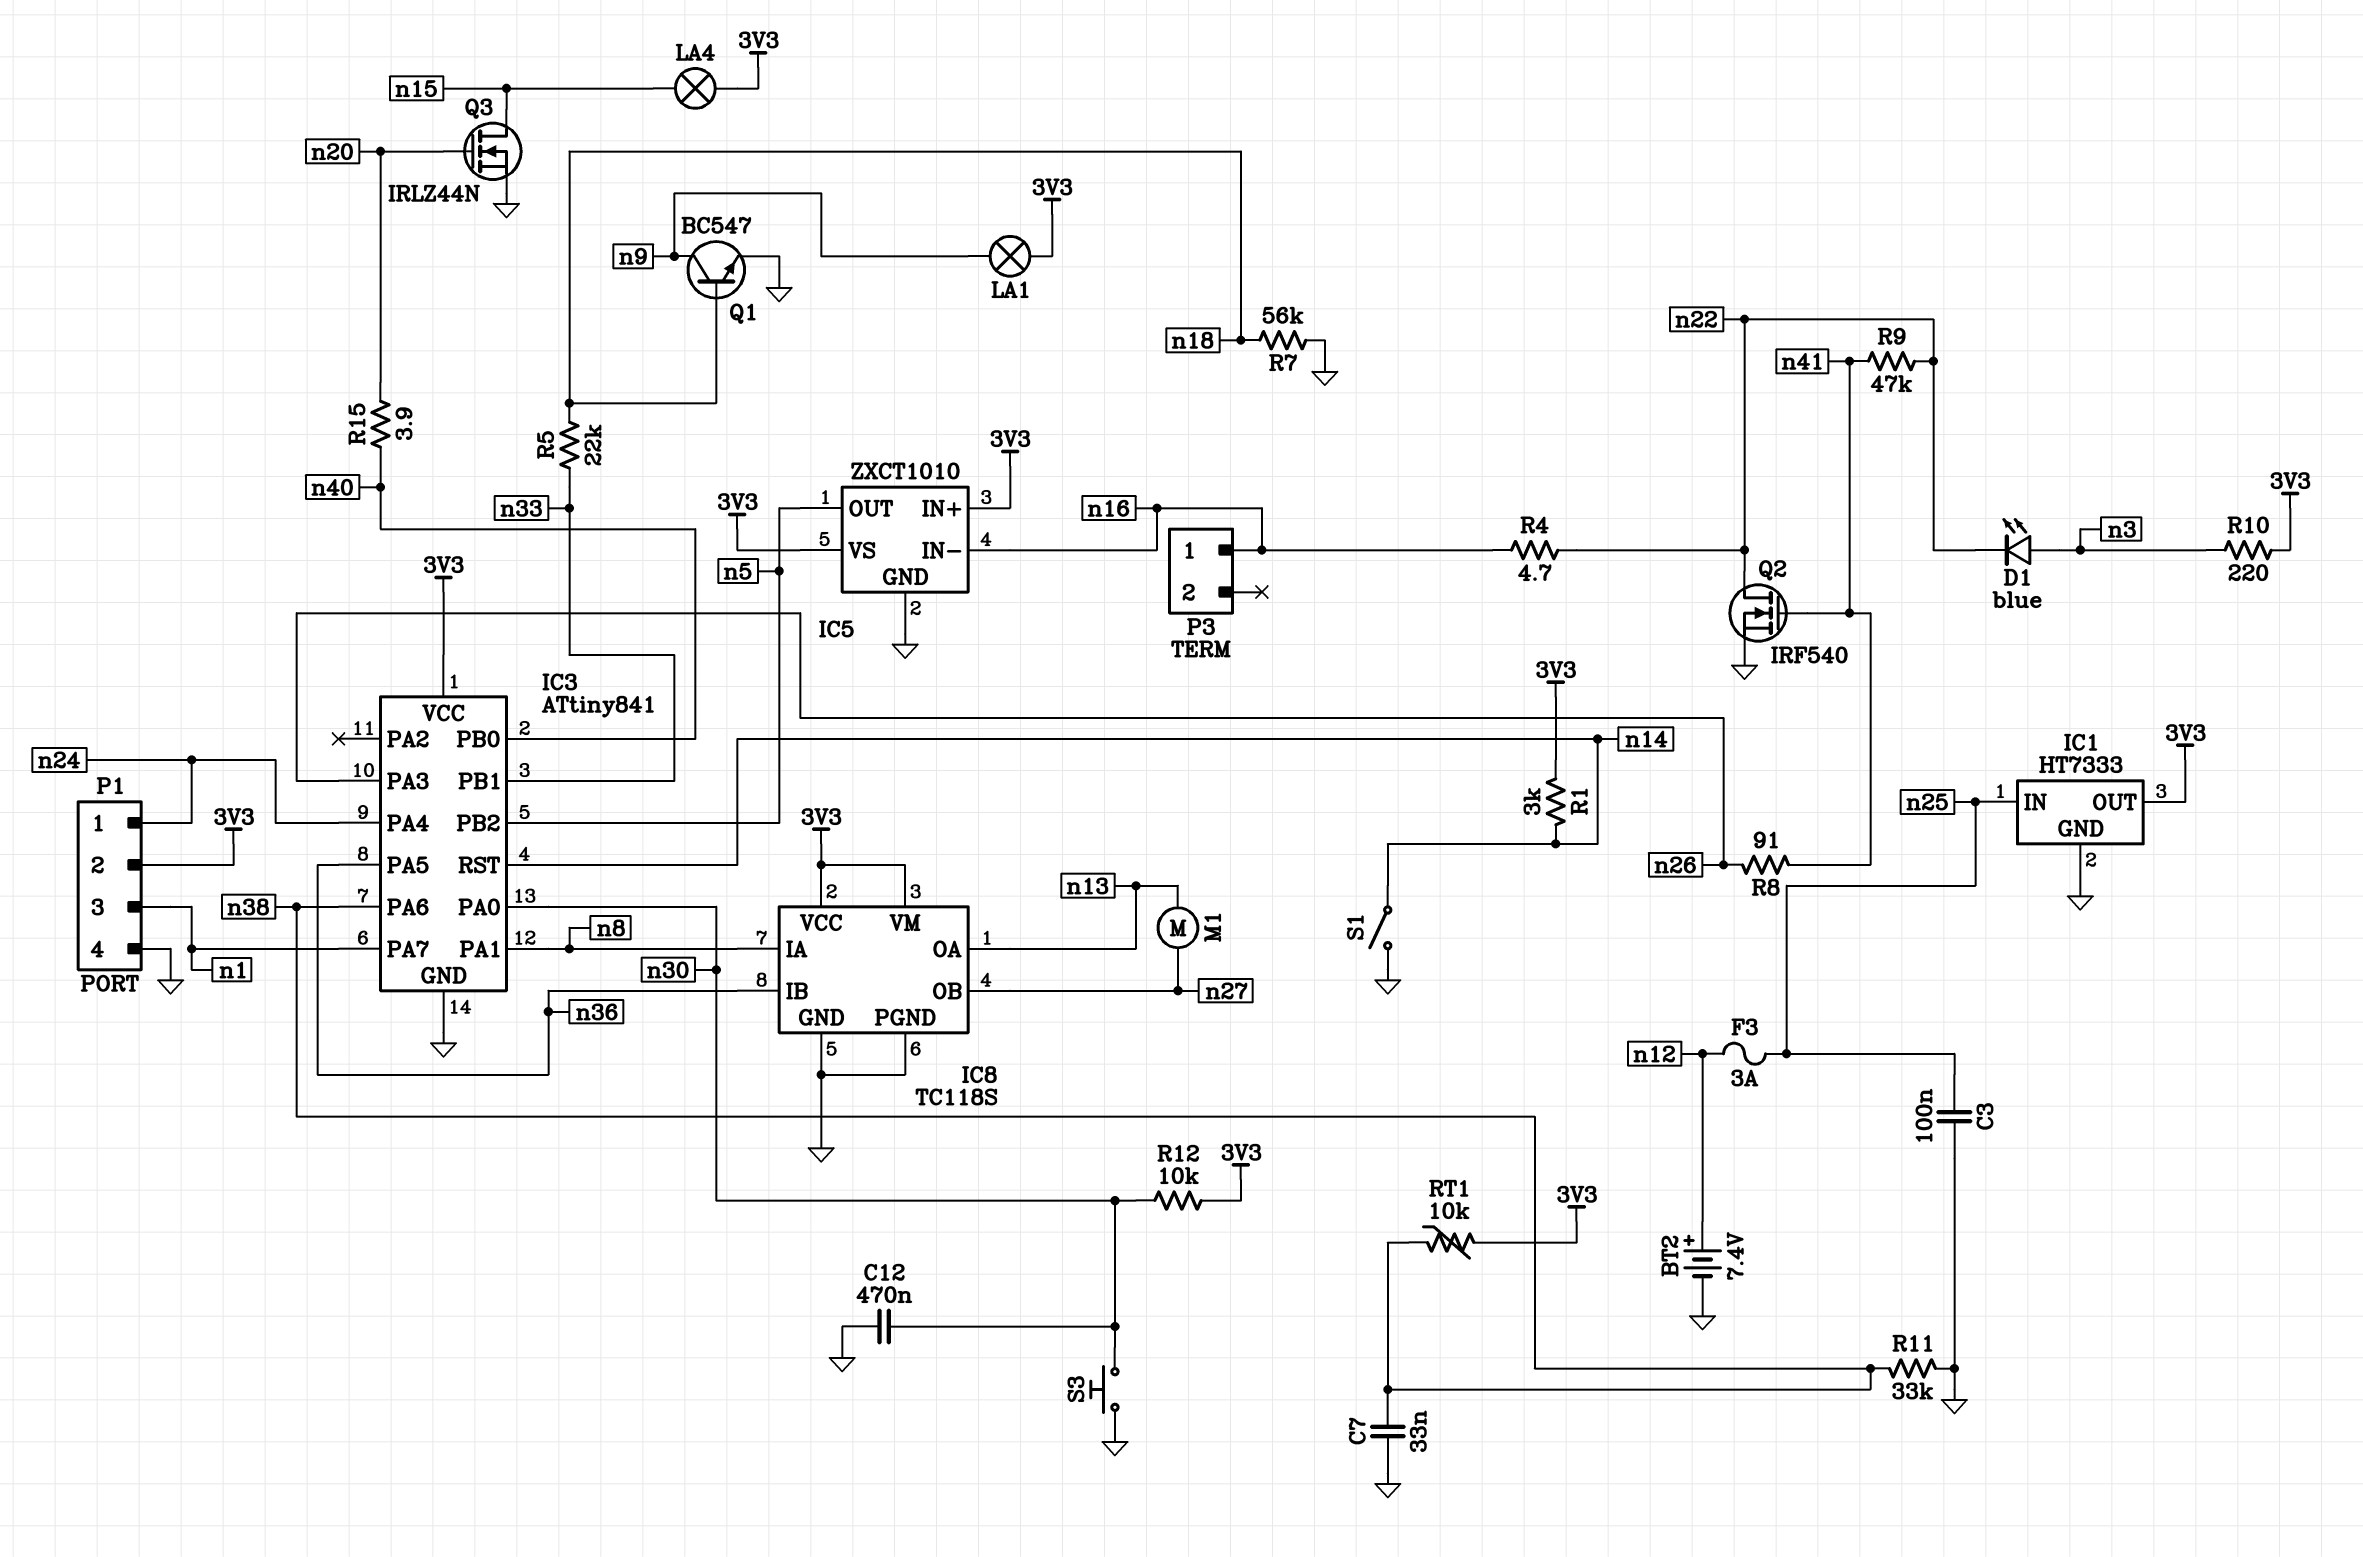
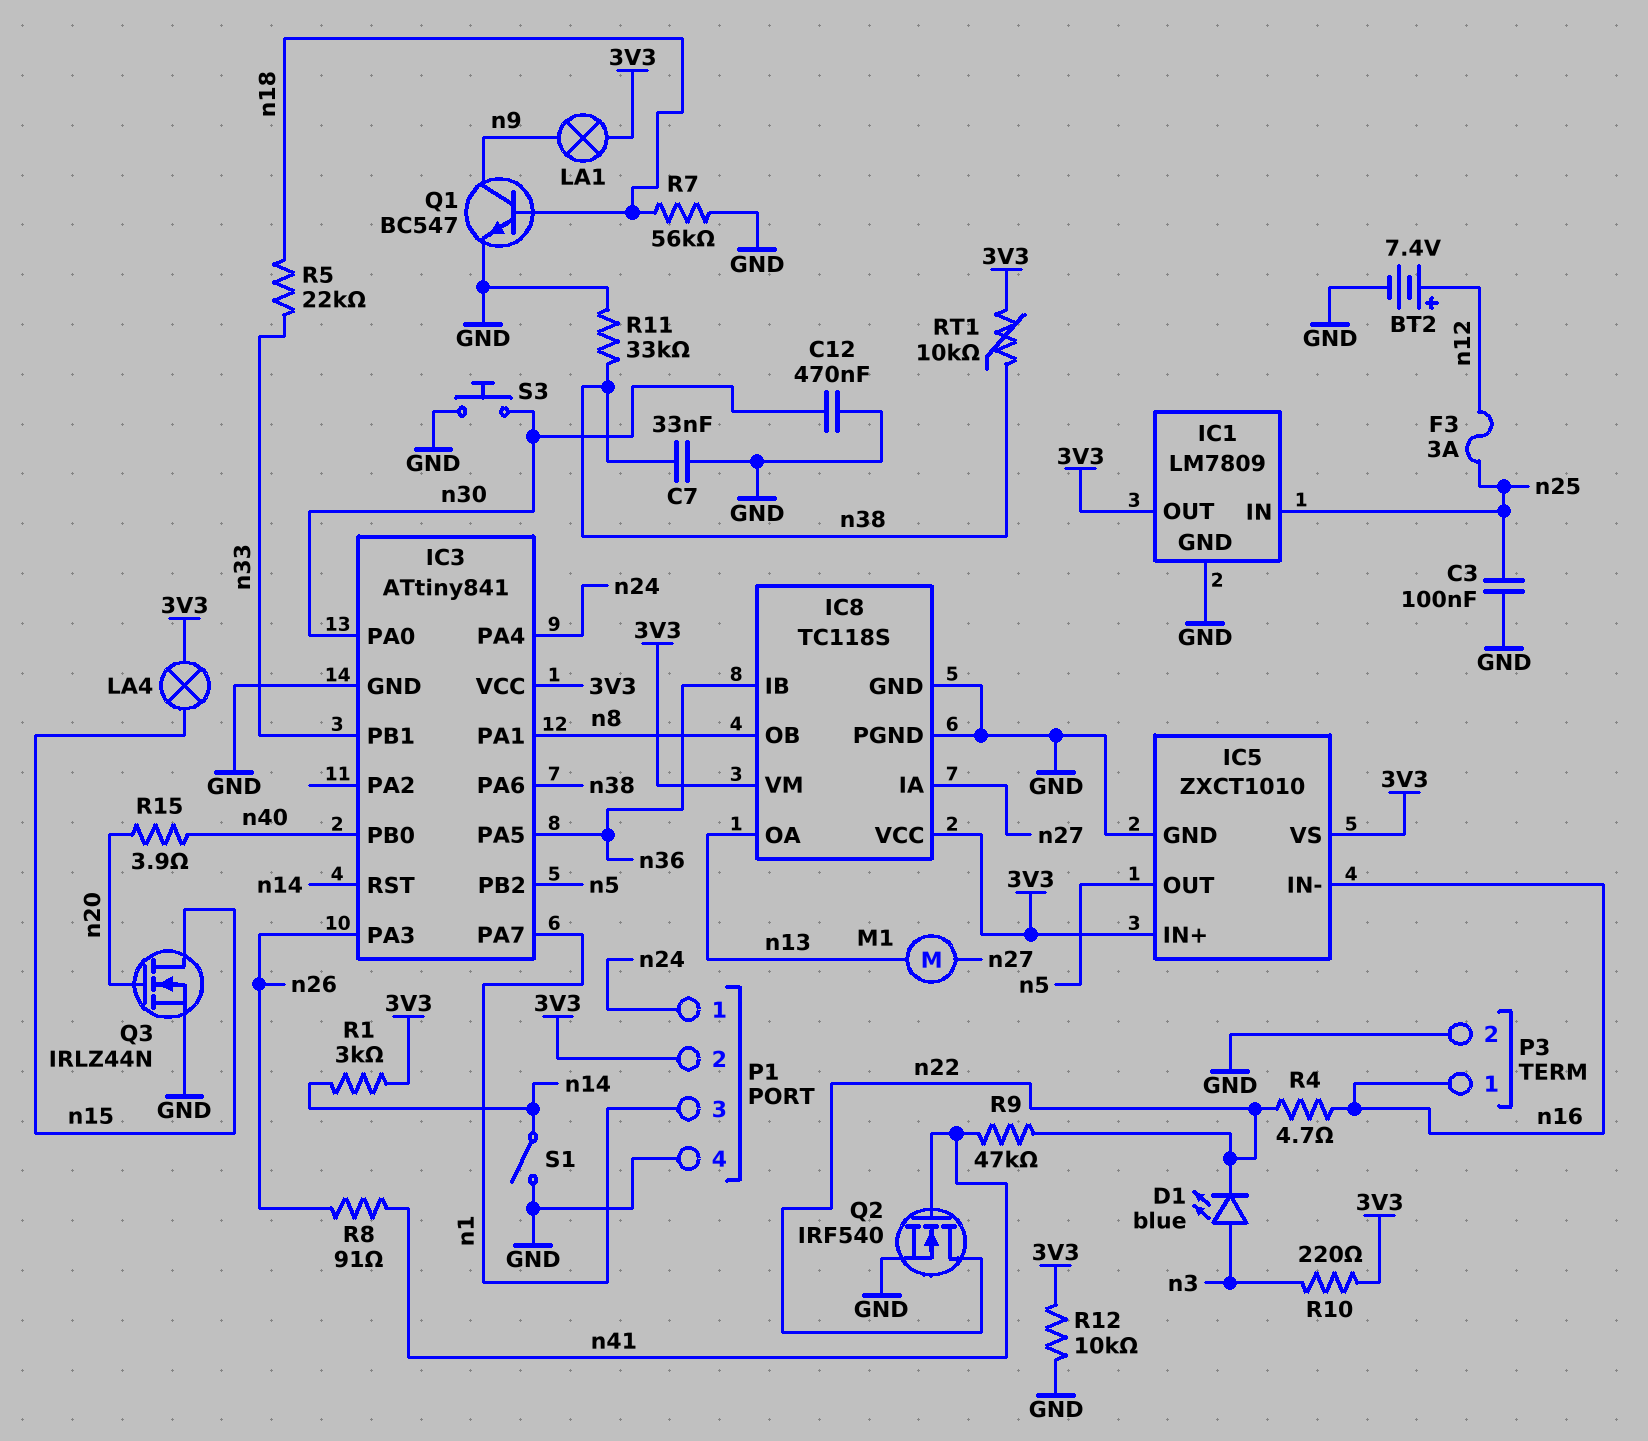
IC1: HT7333 -> LM7809
IC8 pin IA: n8 -> n27
IC8 pin OB: n27 -> n8
P3 pin 2: none -> GND
R12: 10k (3V3, n30) -> 10k (3V3, GND)

